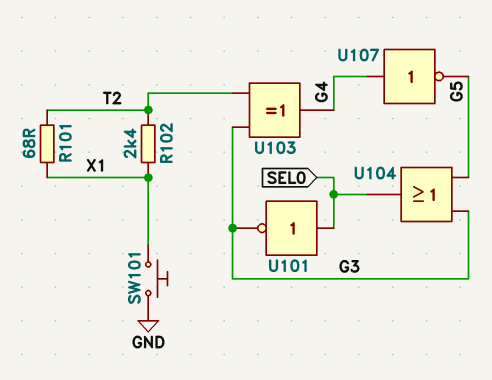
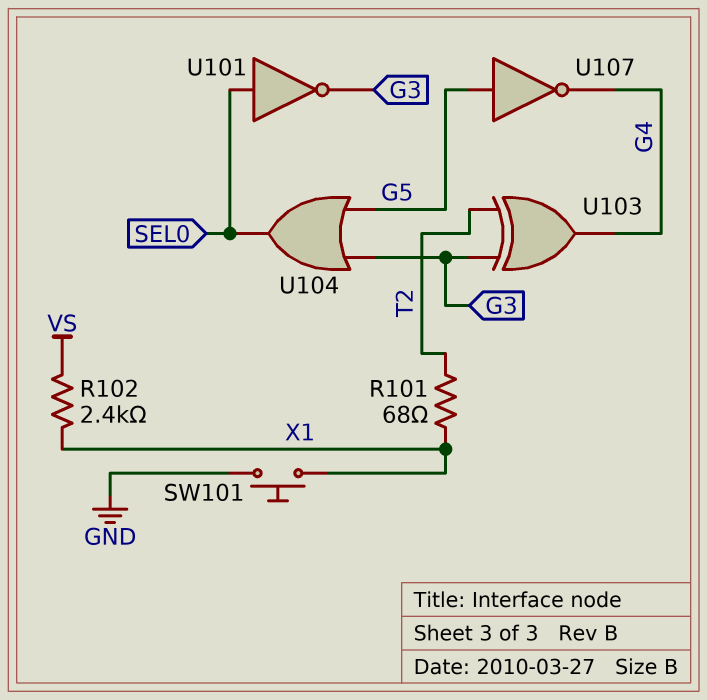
R102: 2.4k (T2, X1) -> 2.4k (VS, X1)
U107: NOT (in G4, out G5) -> NOT (in G5, out G4)

